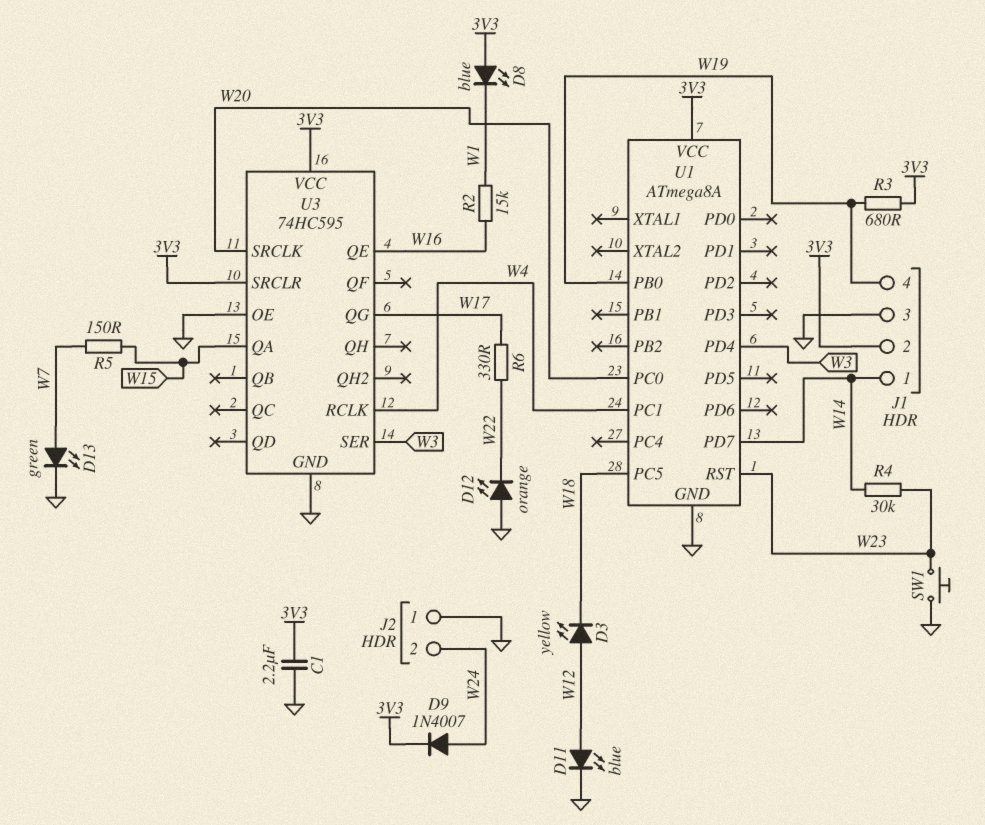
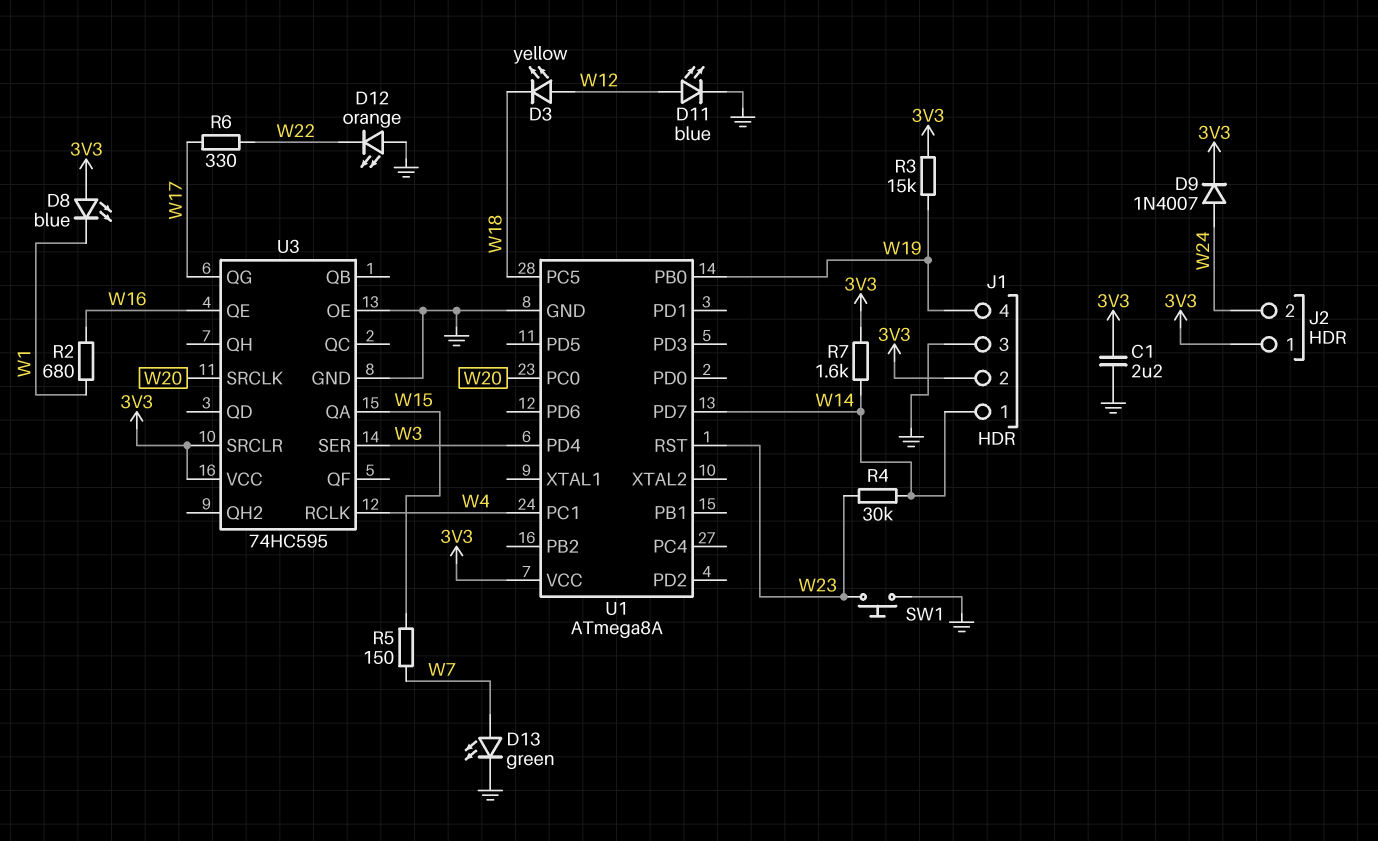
J2 pin 1: GND -> 3V3
R2: 15k (W1, W16) -> 680 (W1, W16)
R3: 680 (3V3, W19) -> 15k (3V3, W19)
R7: none -> 1.6k (3V3, W14)

